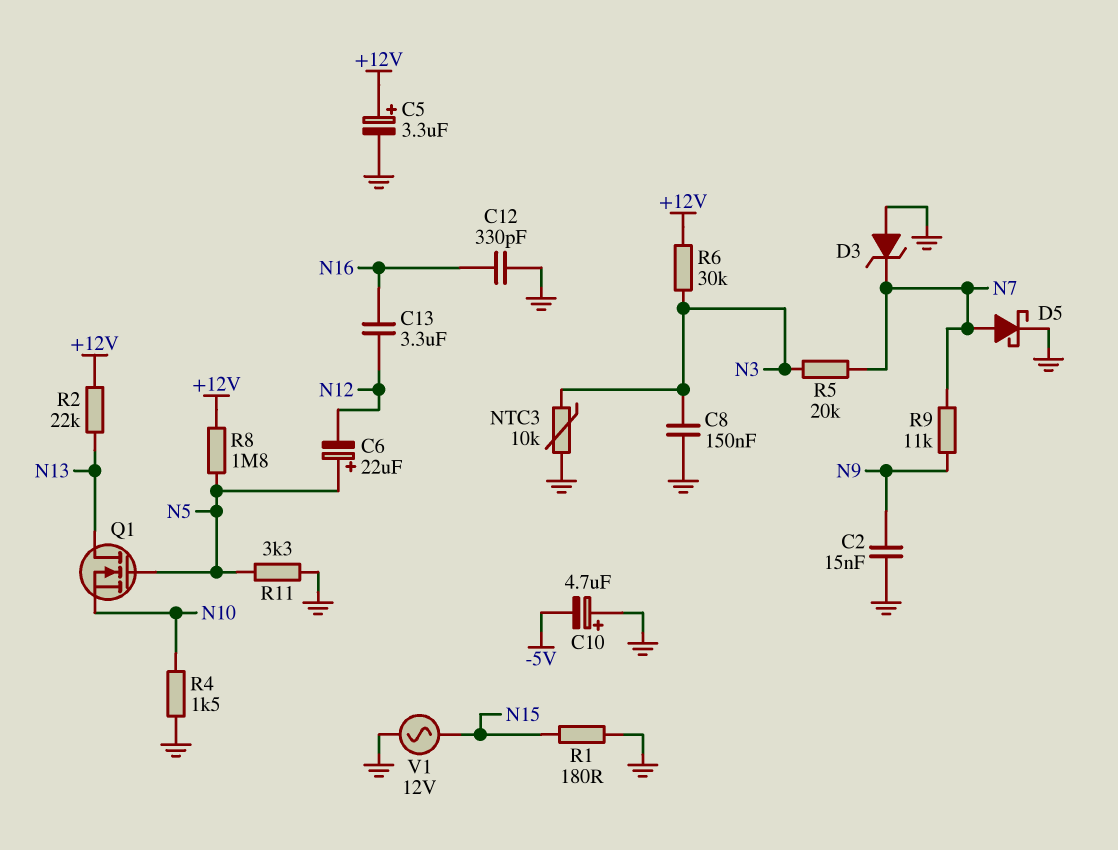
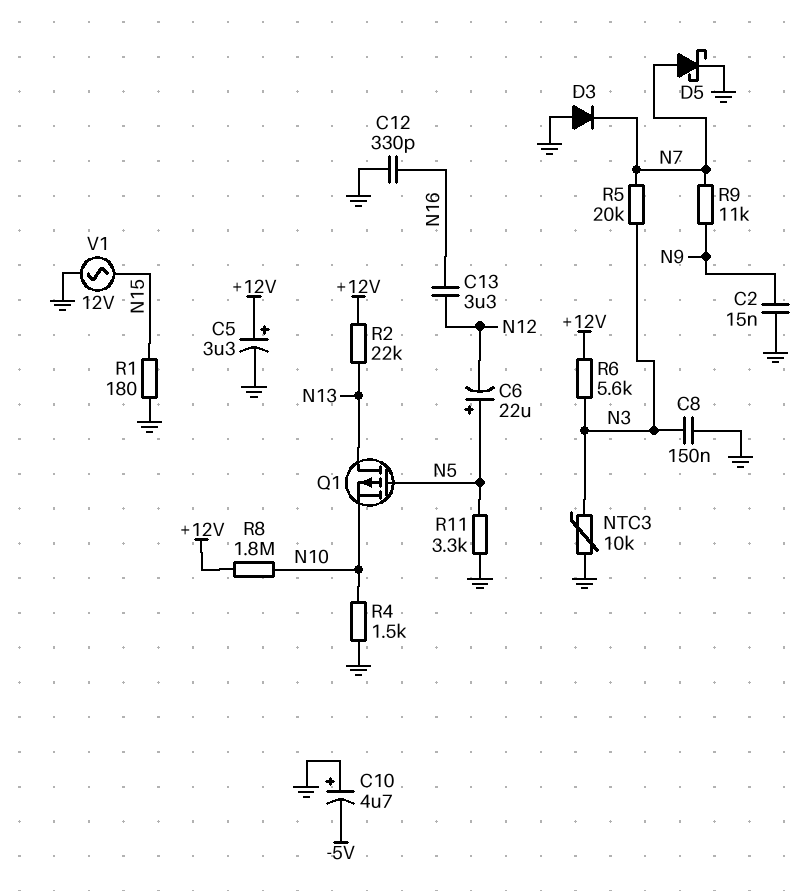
D3: zener (A GND, K N7) -> diode (A GND, K N7)
Q1: NMOS (G N5, D N13, S N10) -> PMOS (G N5, D N13, S N10)
R6: 30k (+12V, N3) -> 5.6k (+12V, N3)
R8: 1.8M (+12V, N5) -> 1.8M (+12V, N10)

